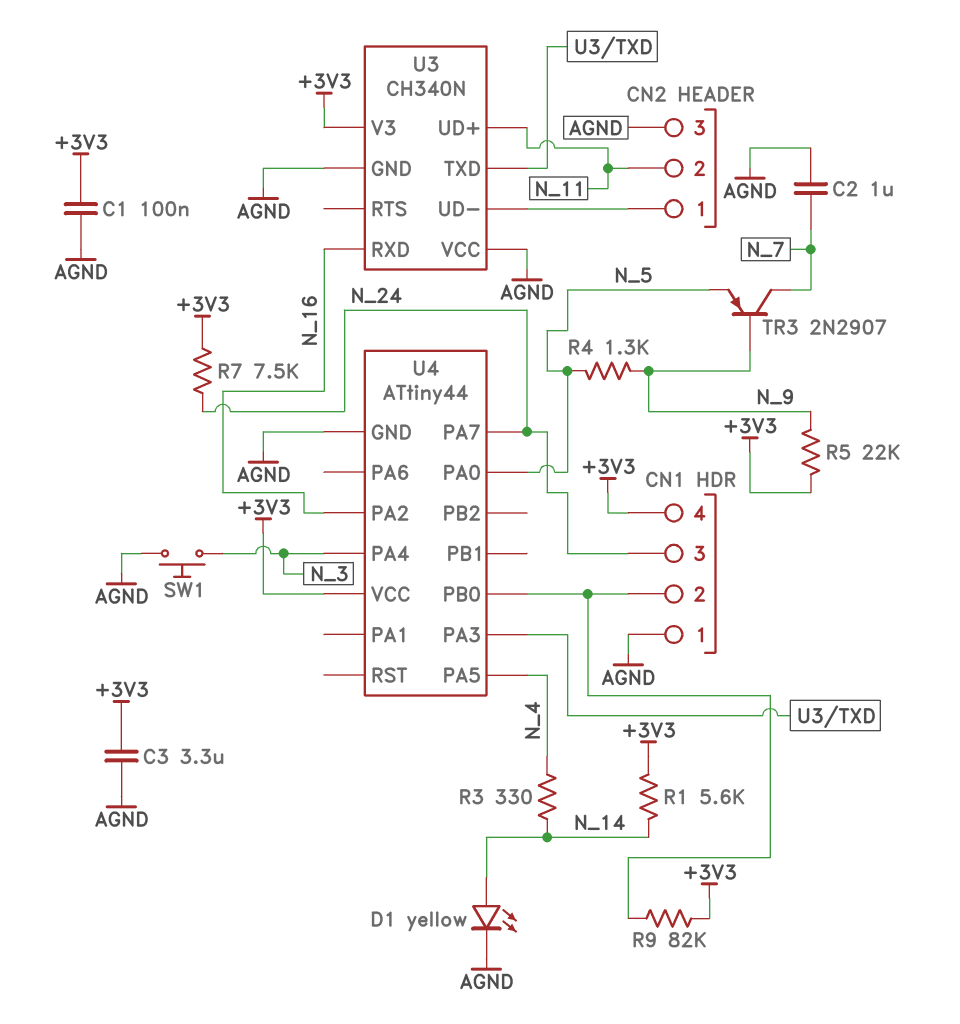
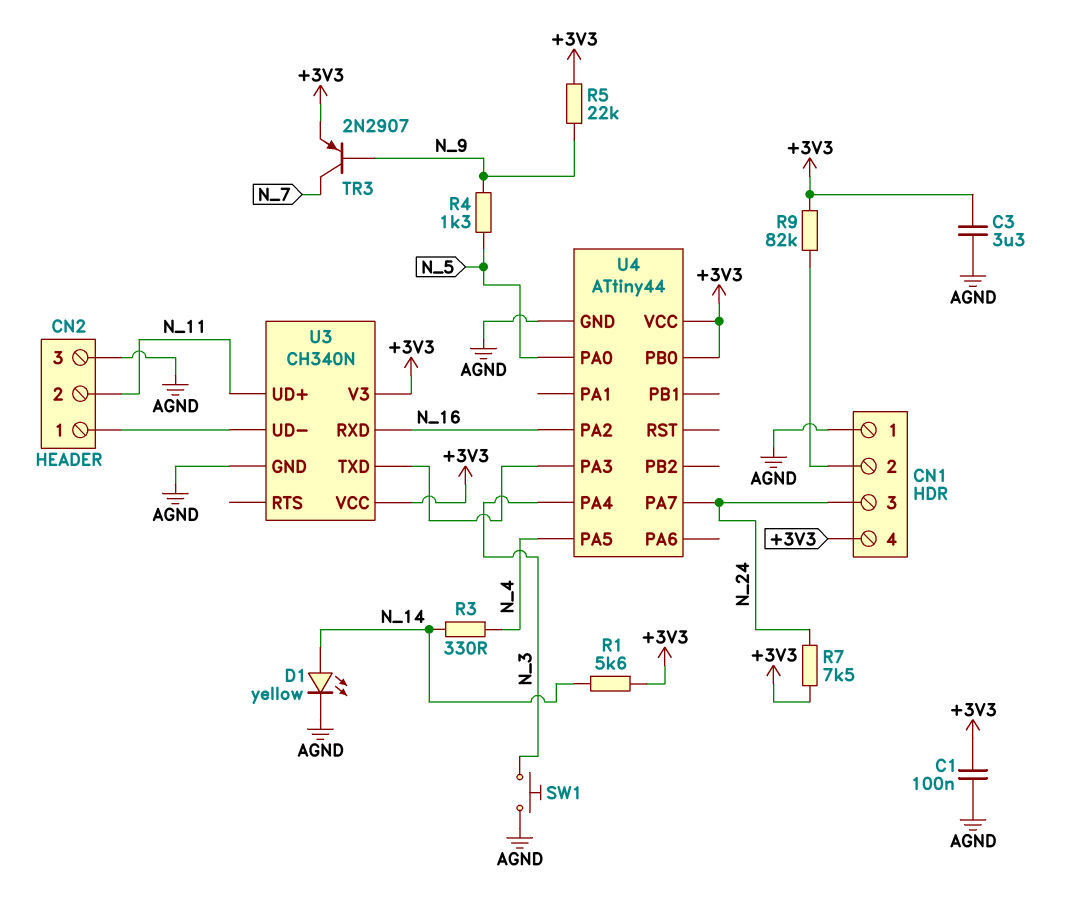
C2: 1uF (AGND, N_7) -> none
TR3: PNP 2N2907 (B N_9, C N_7, E N_5) -> PNP 2N2907 (B N_9, C N_7, E +3V3)
U3 pin VCC: AGND -> +3V3
U4 pin PB0: CN1/2 -> +3V3

